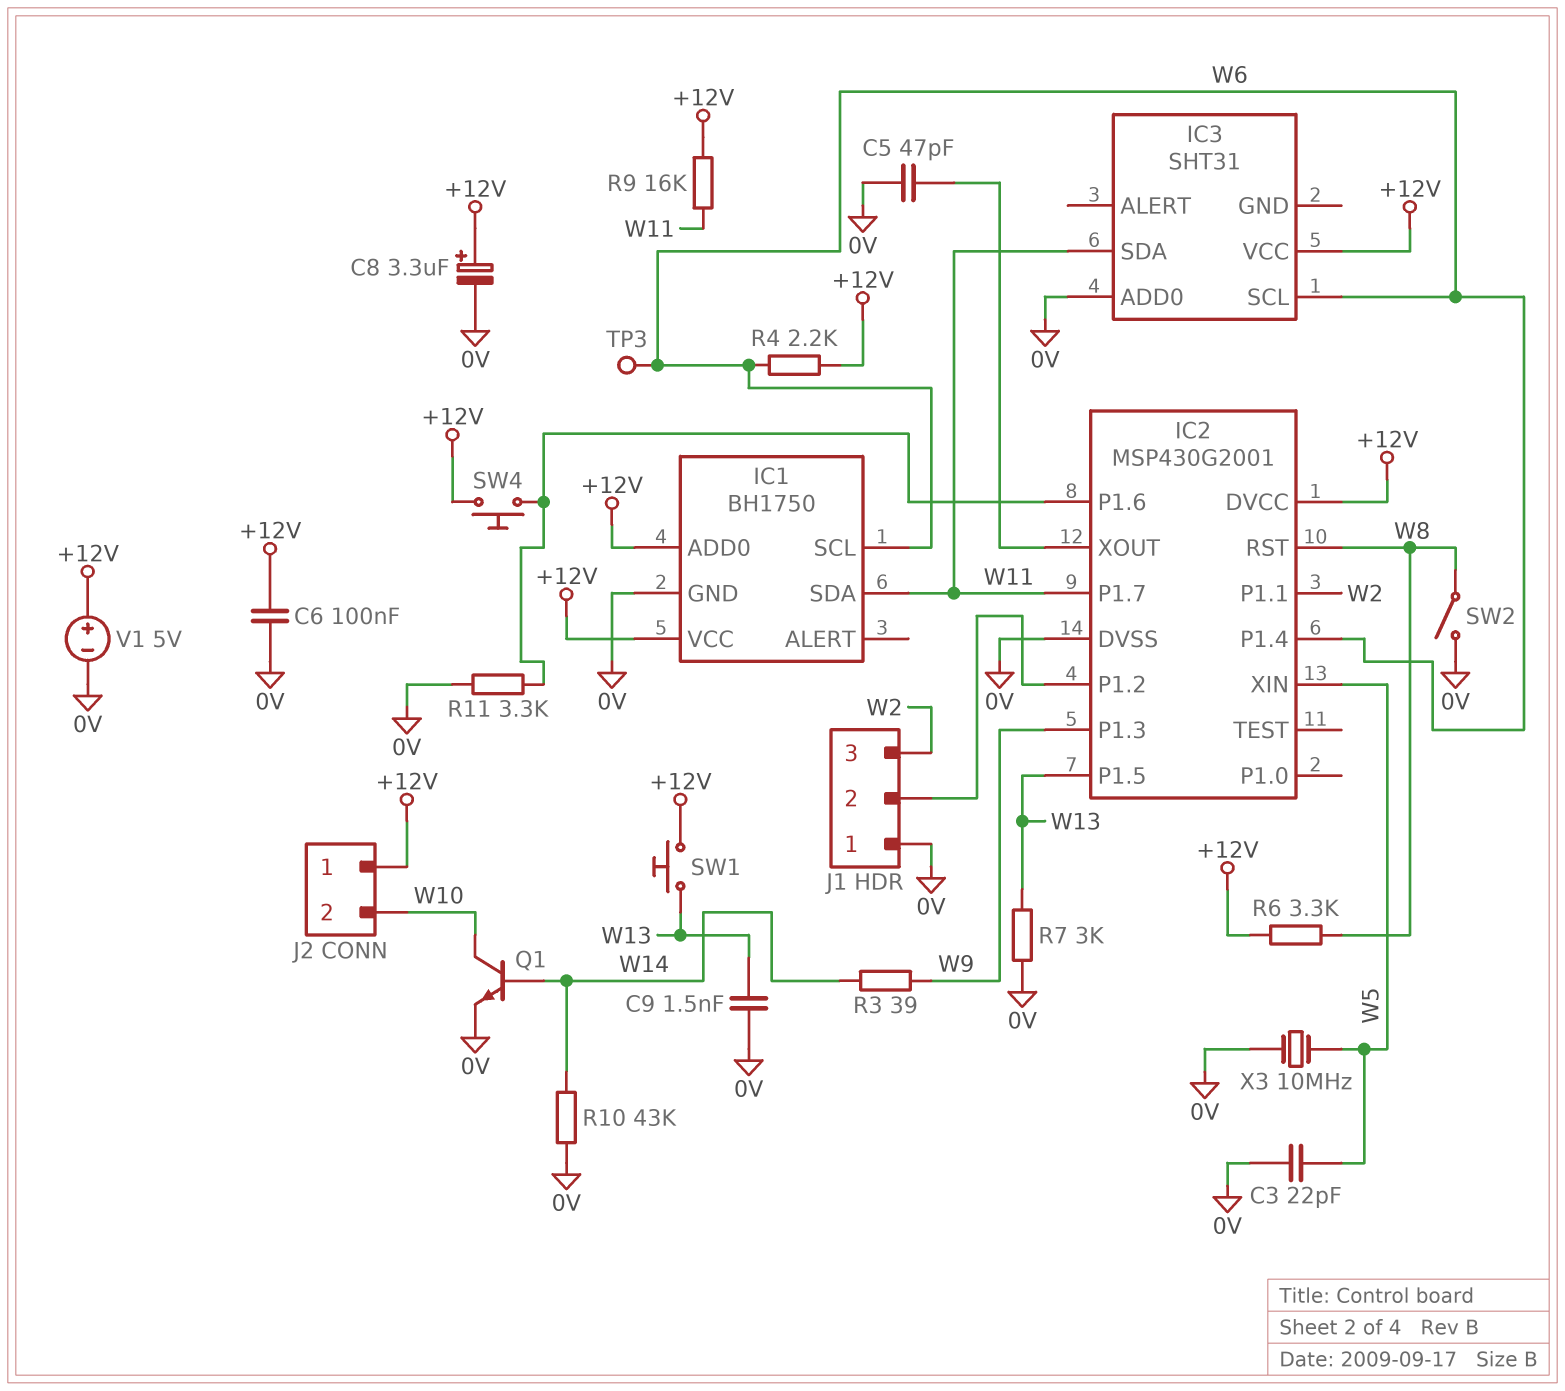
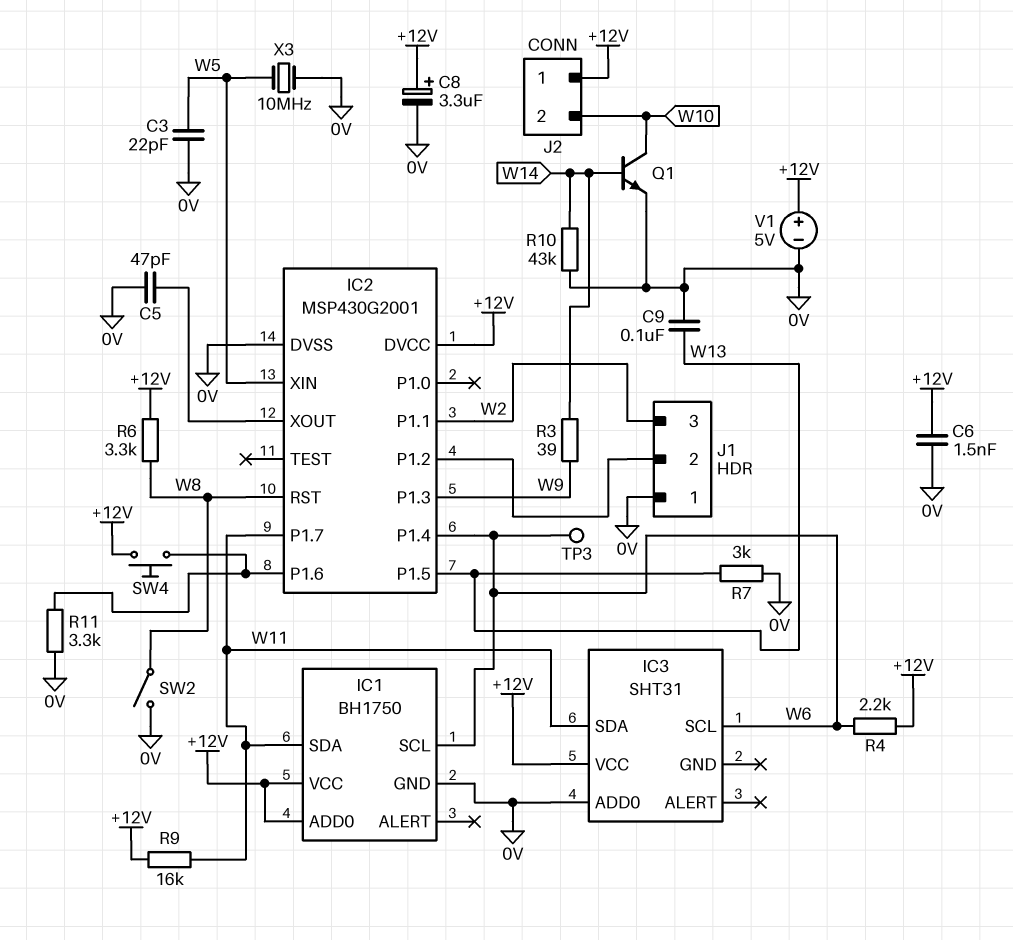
C6: 100nF (+12V, 0V) -> 1.5nF (+12V, 0V)
C9: 1.5nF (0V, W13) -> 100nF (0V, W13)
SW1: button (+12V, W13) -> none

